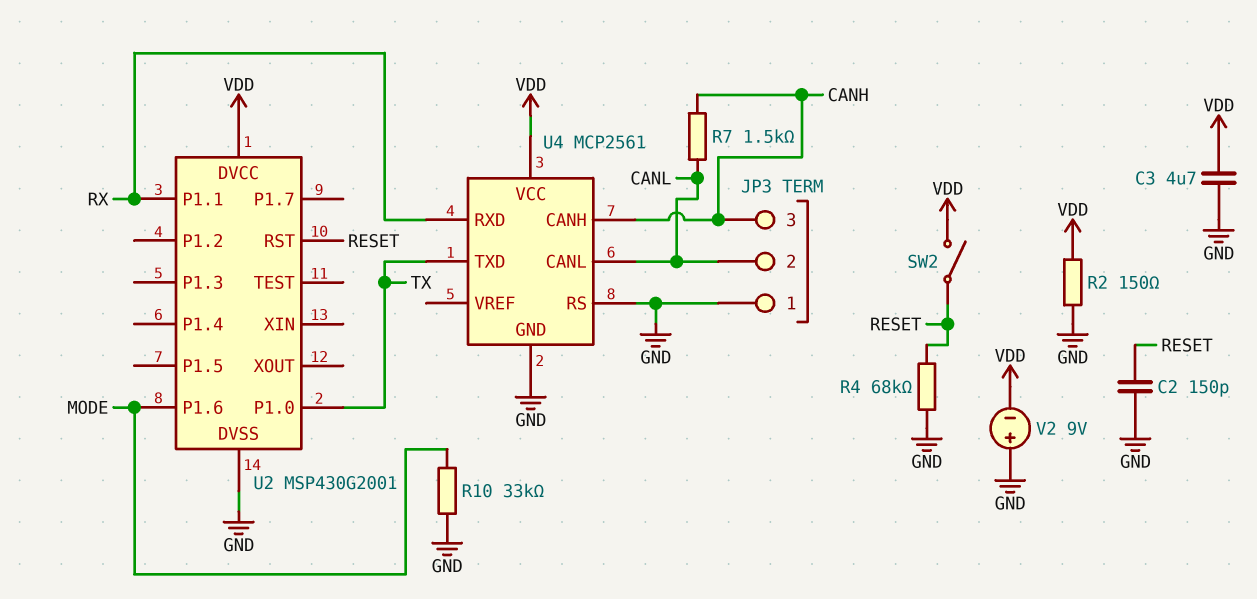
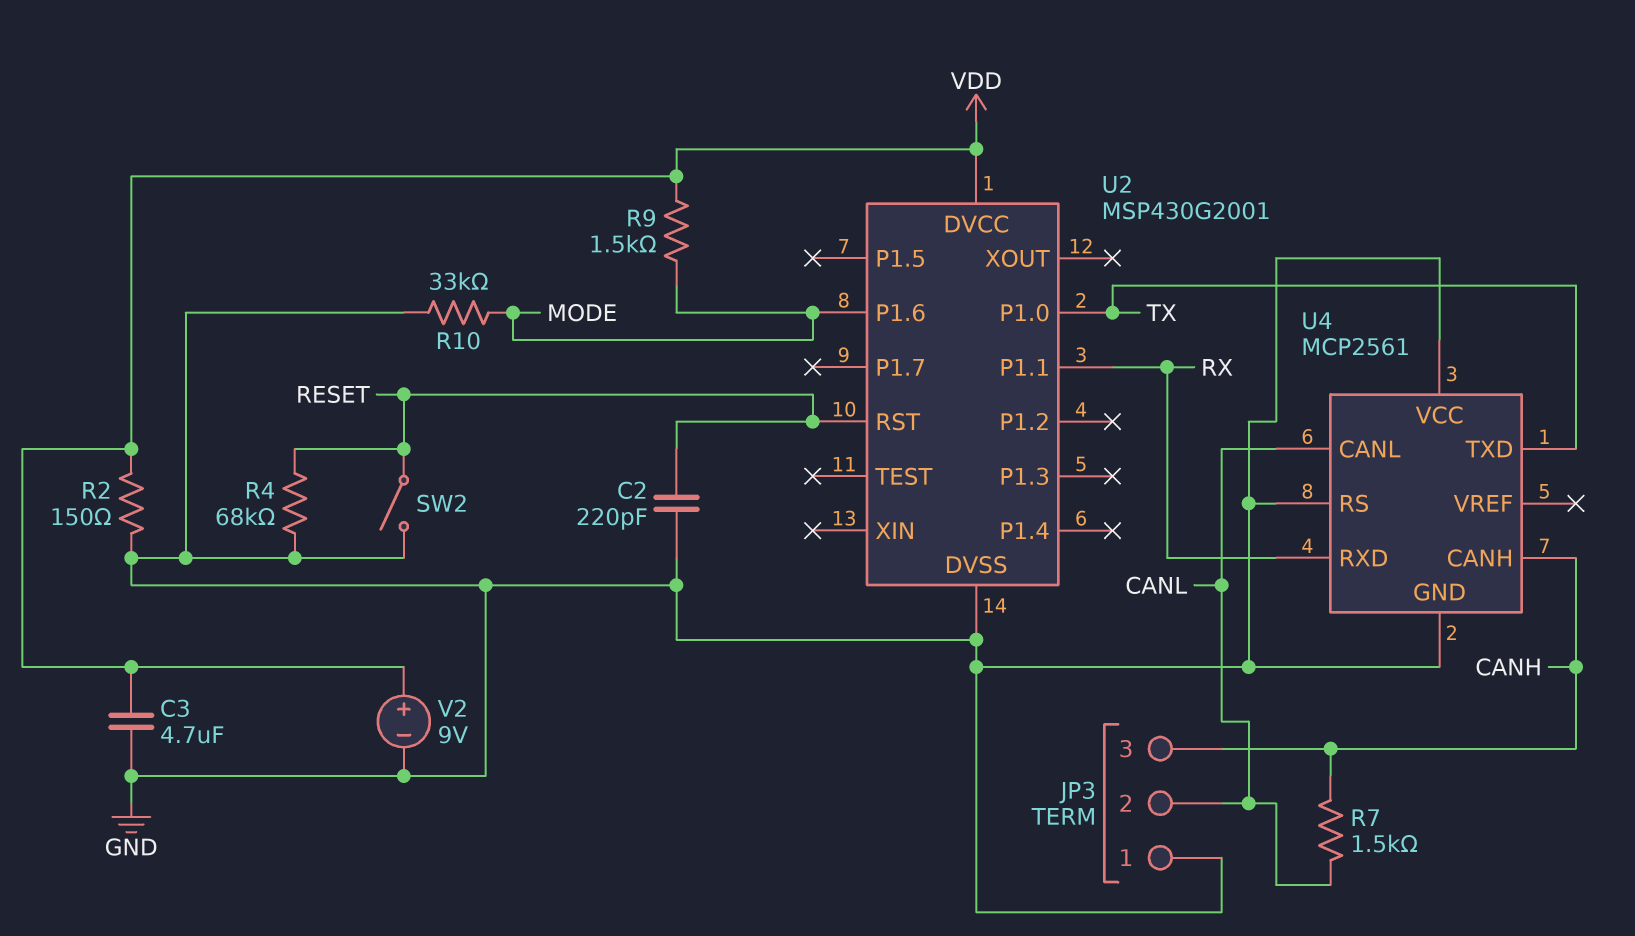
C2: 150pF (GND, RESET) -> 220pF (GND, RESET)
R9: none -> 1.5k (MODE, VDD)
SW2: switch (RESET, VDD) -> switch (GND, RESET)
U4 pin VCC: VDD -> GND
V2: 9V (plus GND, minus VDD) -> 9V (plus VDD, minus GND)

